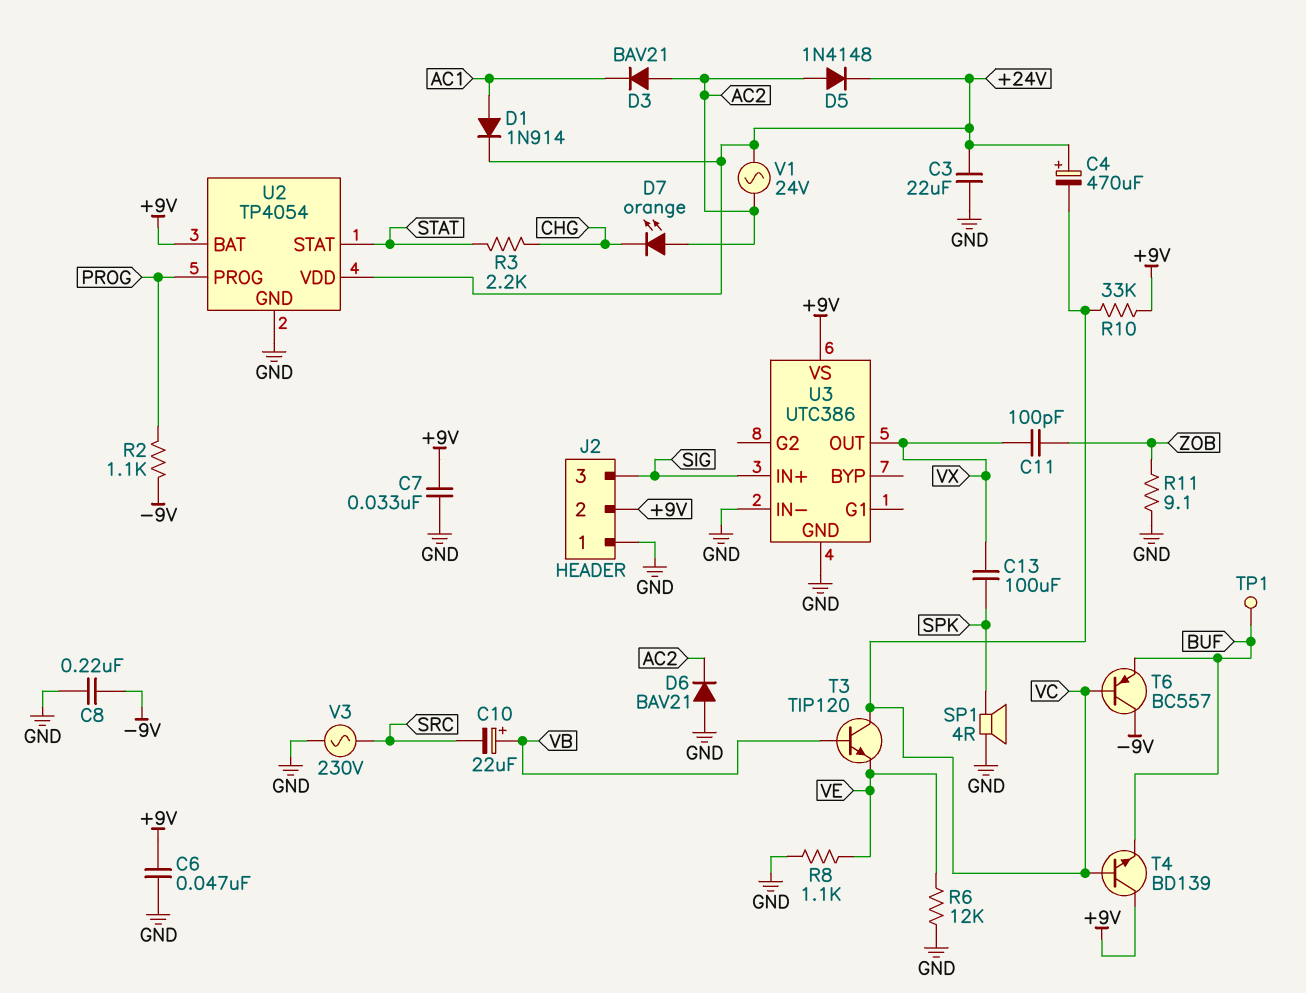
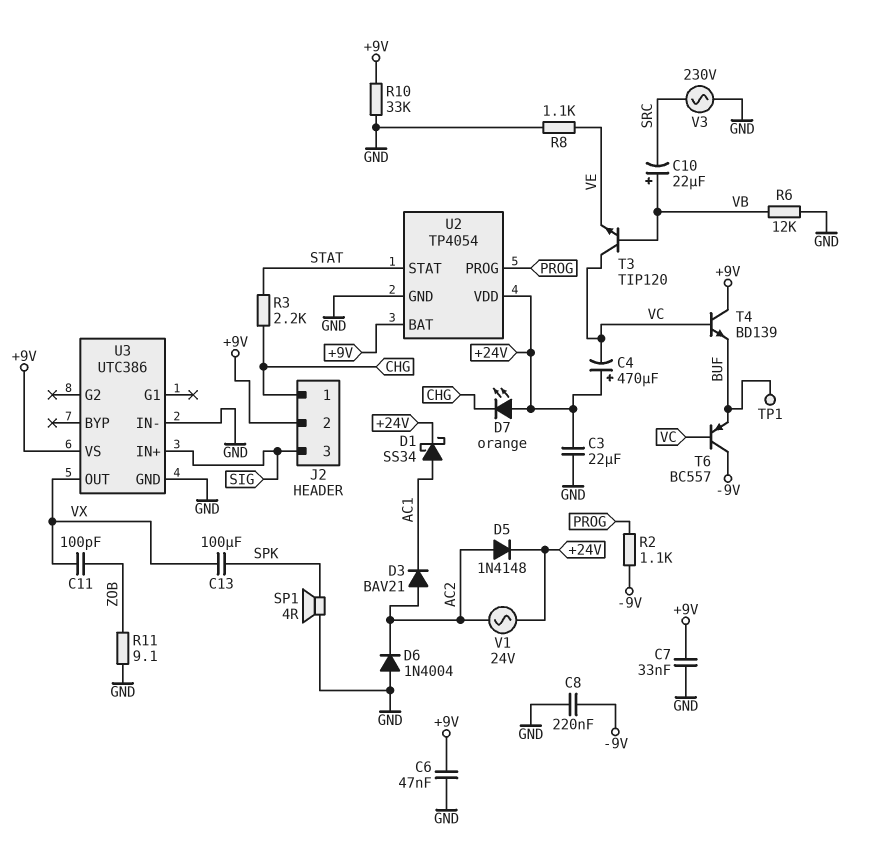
D1: diode 1N914 (A AC1, K +24V) -> schottky SS34 (A AC1, K +24V)
D6: diode BAV21 (A GND, K AC2) -> diode 1N4004 (A GND, K AC2)
D7: LED orange (A AC2, K CHG) -> LED orange (A +24V, K CHG)
J2 pin 1: GND -> CHG
R6: 12k (GND, VE) -> 12k (GND, VB)
R10: 33k (+9V, VC) -> 33k (+9V, GND)

